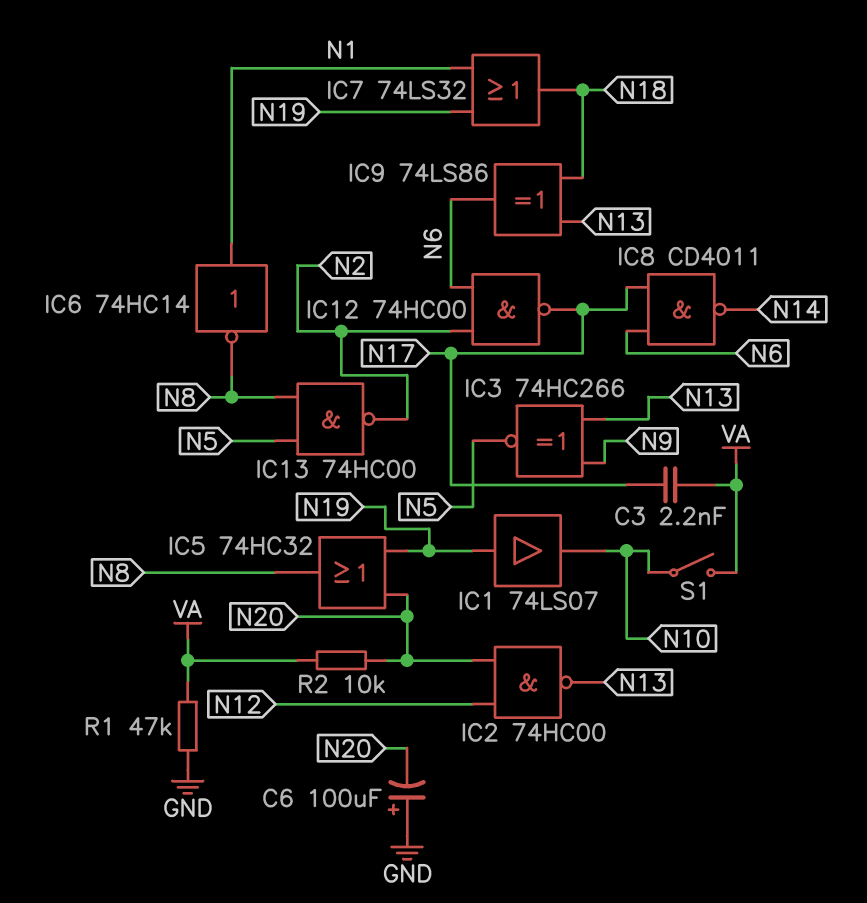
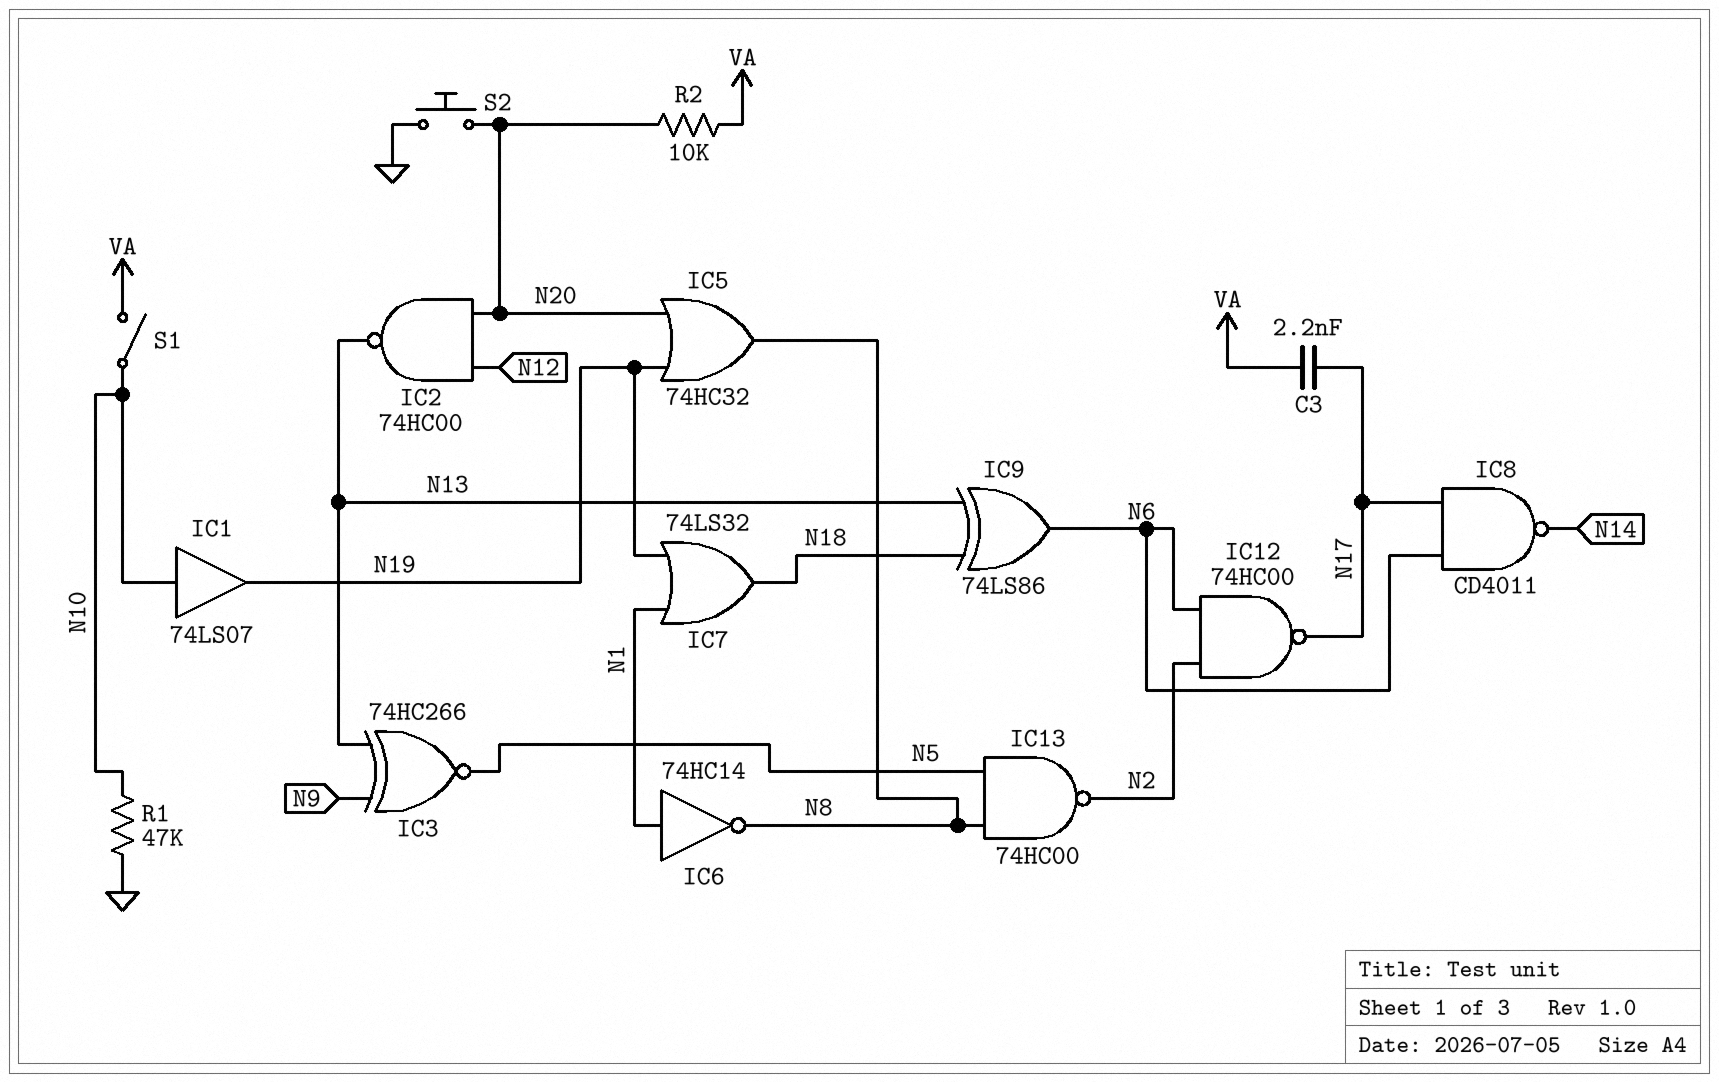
C6: 100uF (plus GND, minus N20) -> none
IC1: buffer 74LS07 (in N19, out N10) -> buffer 74LS07 (in N10, out N19)
R1: 47k (GND, VA) -> 47k (GND, N10)
S2: none -> button (GND, N20)

